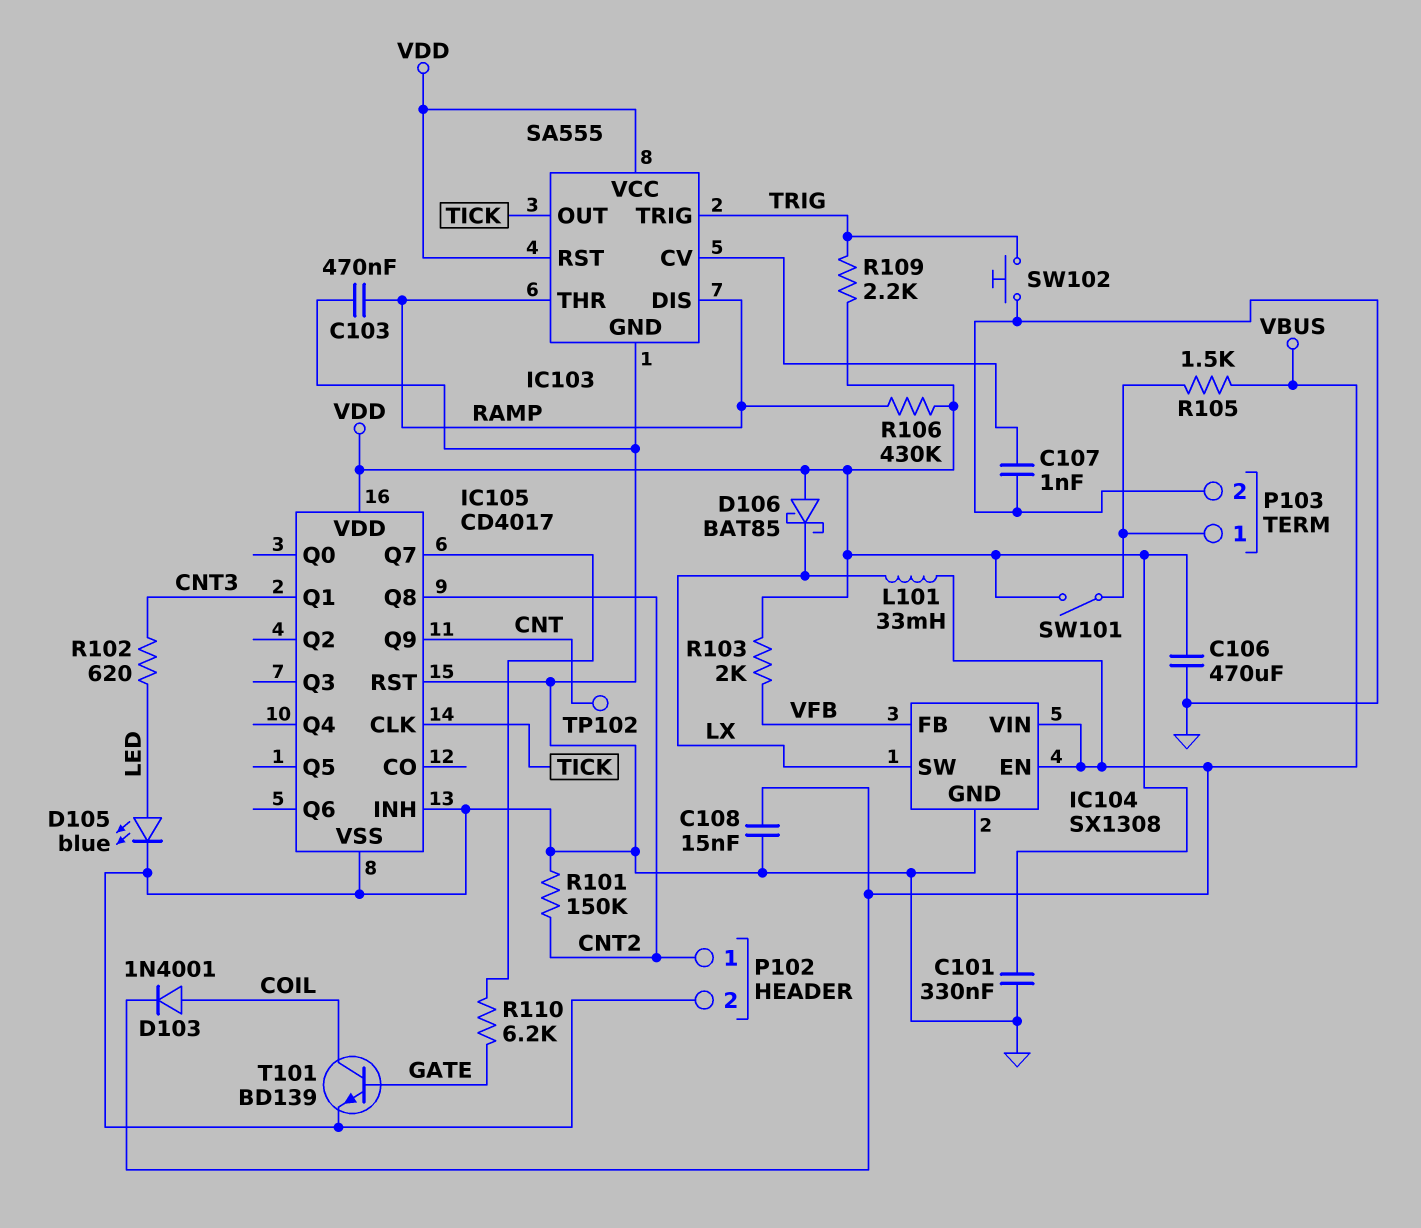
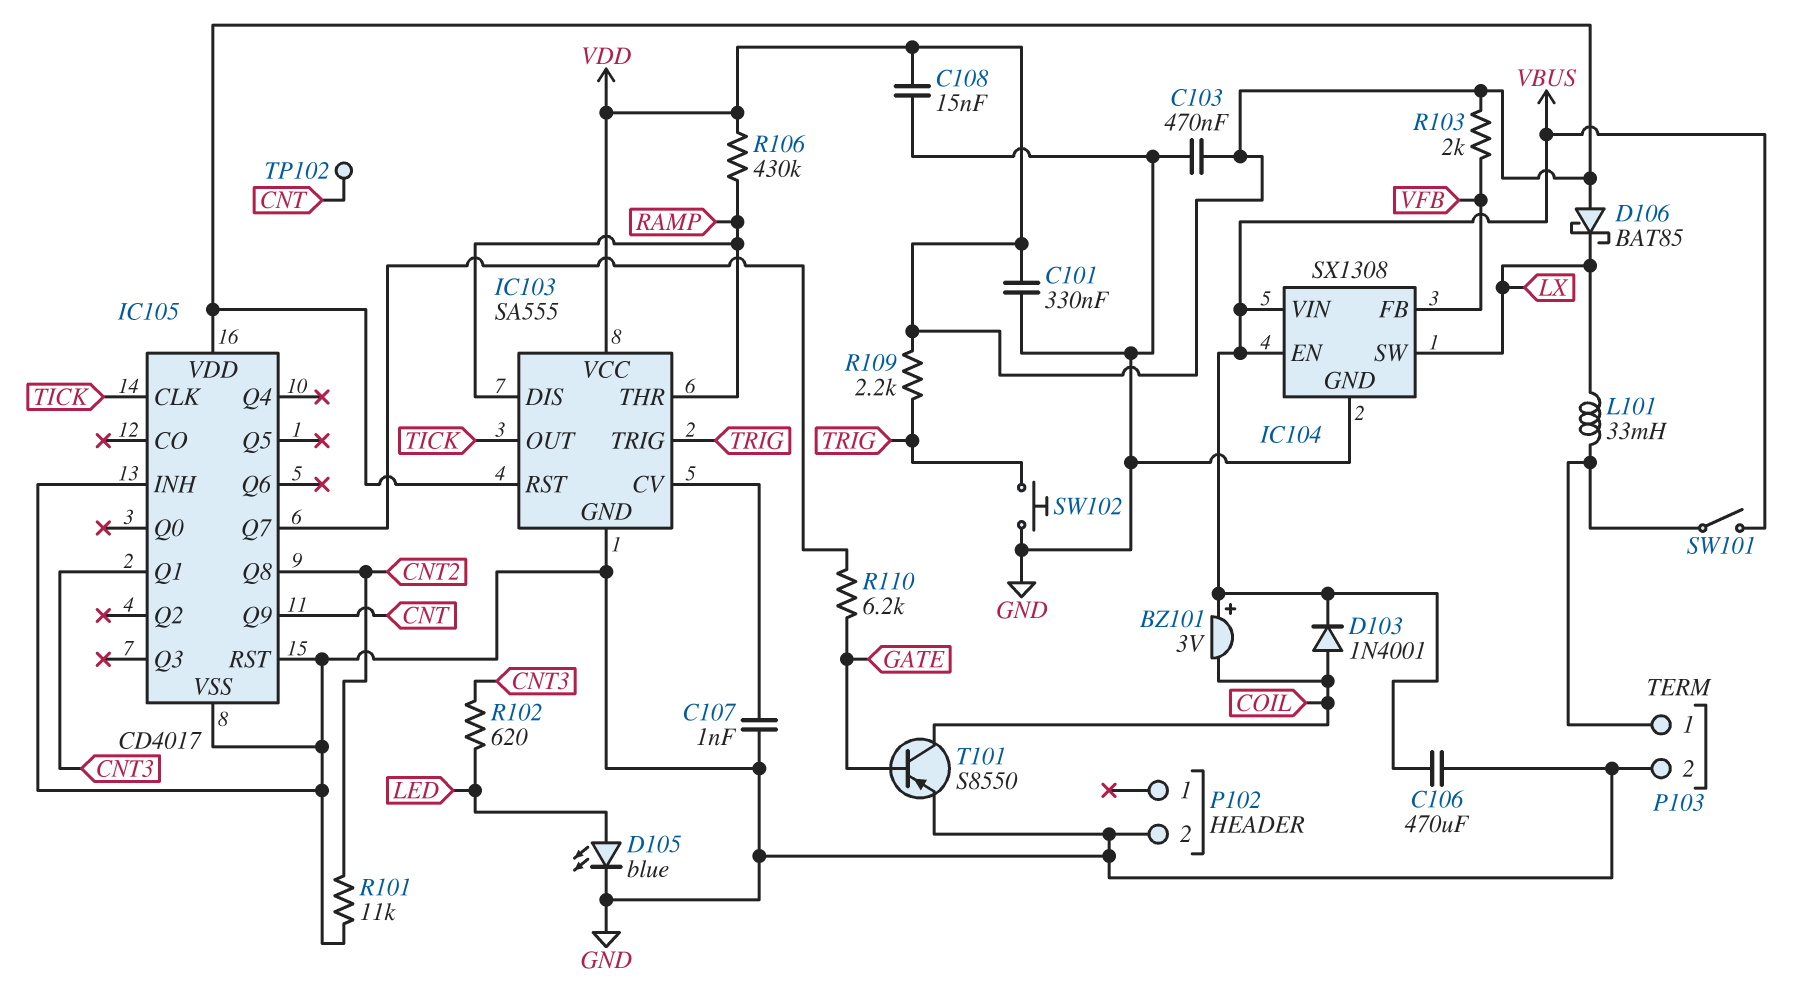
BZ101: none -> buzzer 3V (plus VBUS, minus COIL)
C103: 470nF (GND, RAMP) -> 470nF (GND, VDD)
C106: 470uF (GND, VDD) -> 470uF (GND, VBUS)
C108: 15nF (GND, VBUS) -> 15nF (GND, VDD)
L101: 33mH (LX, VBUS) -> 33mH (LX, P103/1)
P102 pin 1: CNT2 -> none
R101: 150k (CNT2, GND) -> 11k (CNT2, GND)
R105: 1.5k (P103/1, VBUS) -> none
SW101: switch (P103/1, VDD) -> switch (P103/1, VBUS)
T101: NPN BD139 (B GATE, C COIL, E GND) -> PNP S8550 (B GATE, C COIL, E GND)

